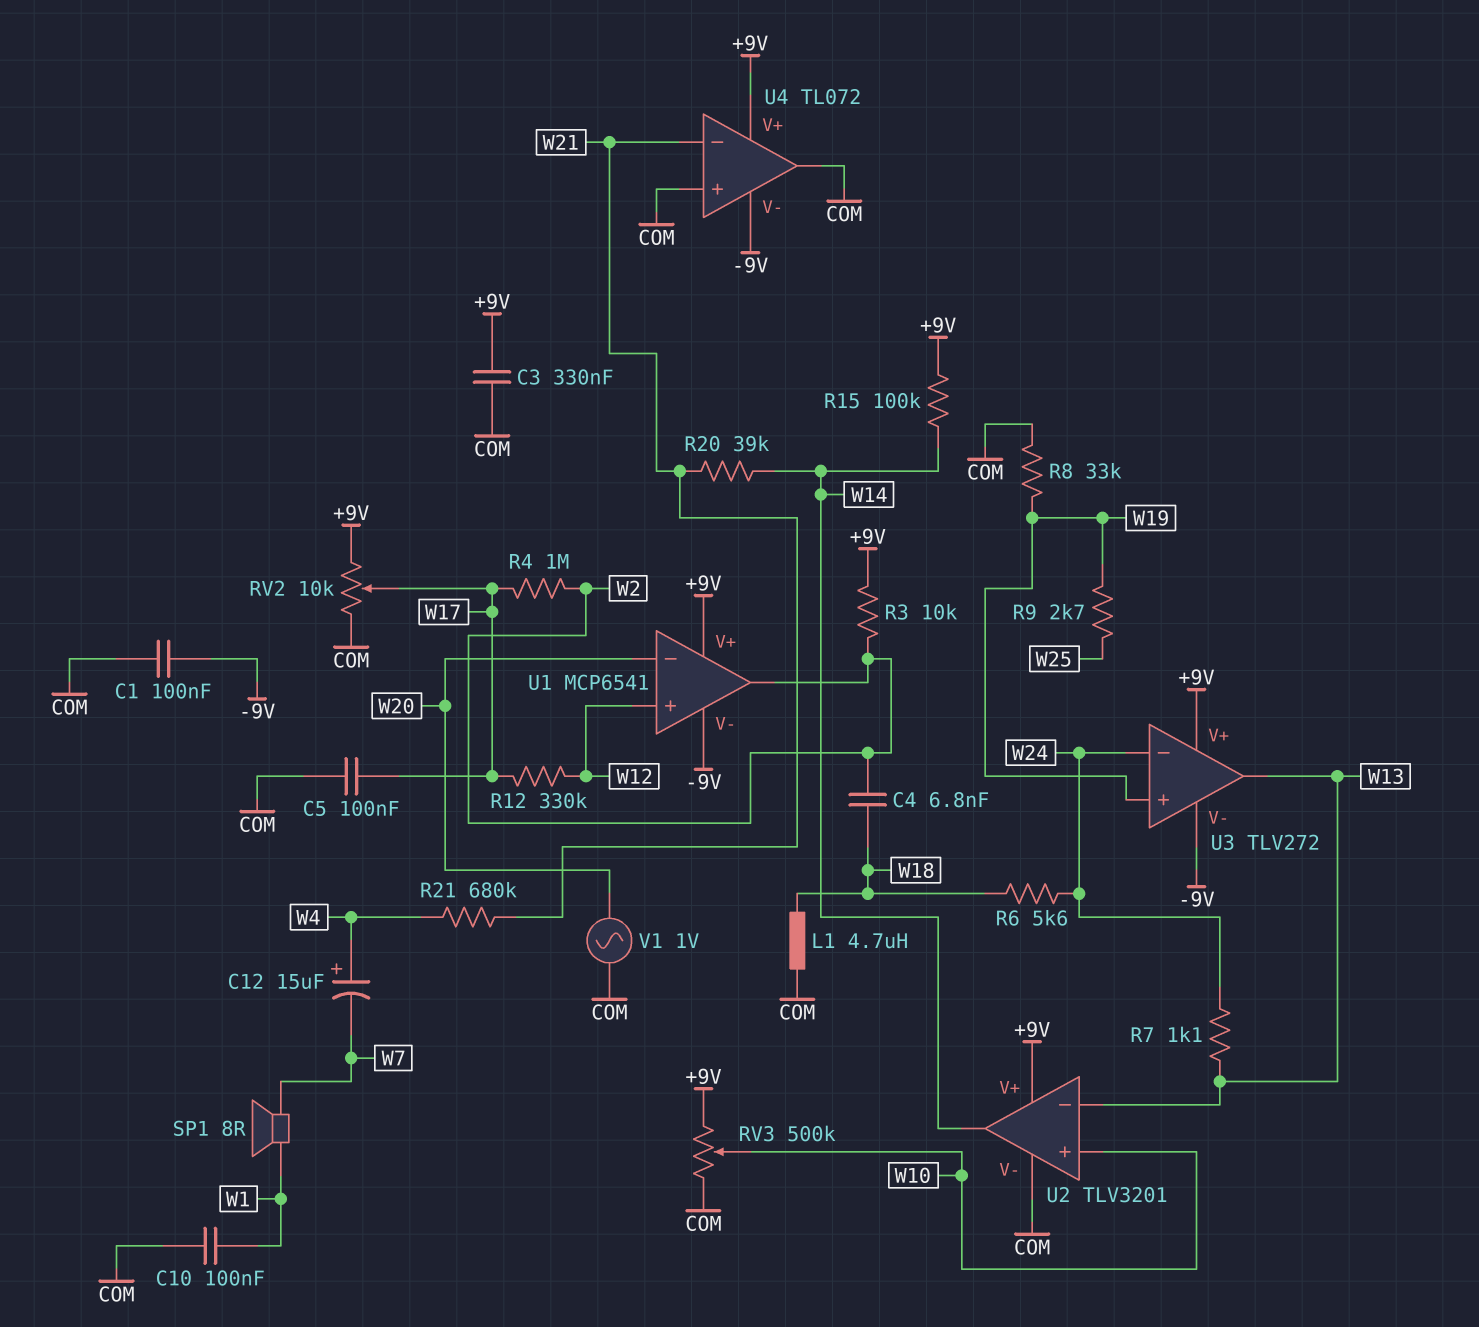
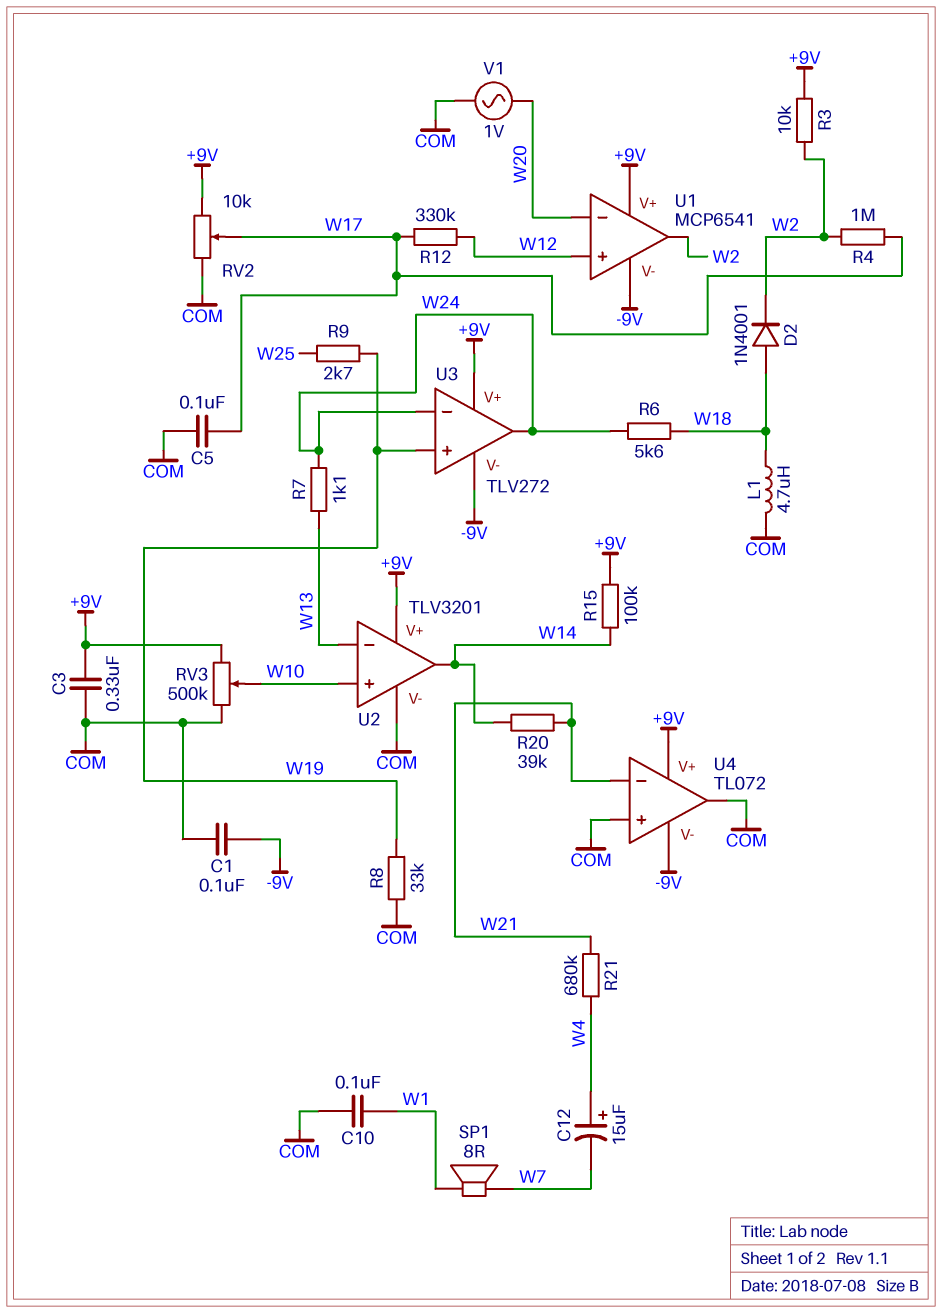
C4: 6.8nF (W2, W18) -> none
D2: none -> diode 1N4001 (A W18, K W2)
U3 pin out: W13 -> W24

